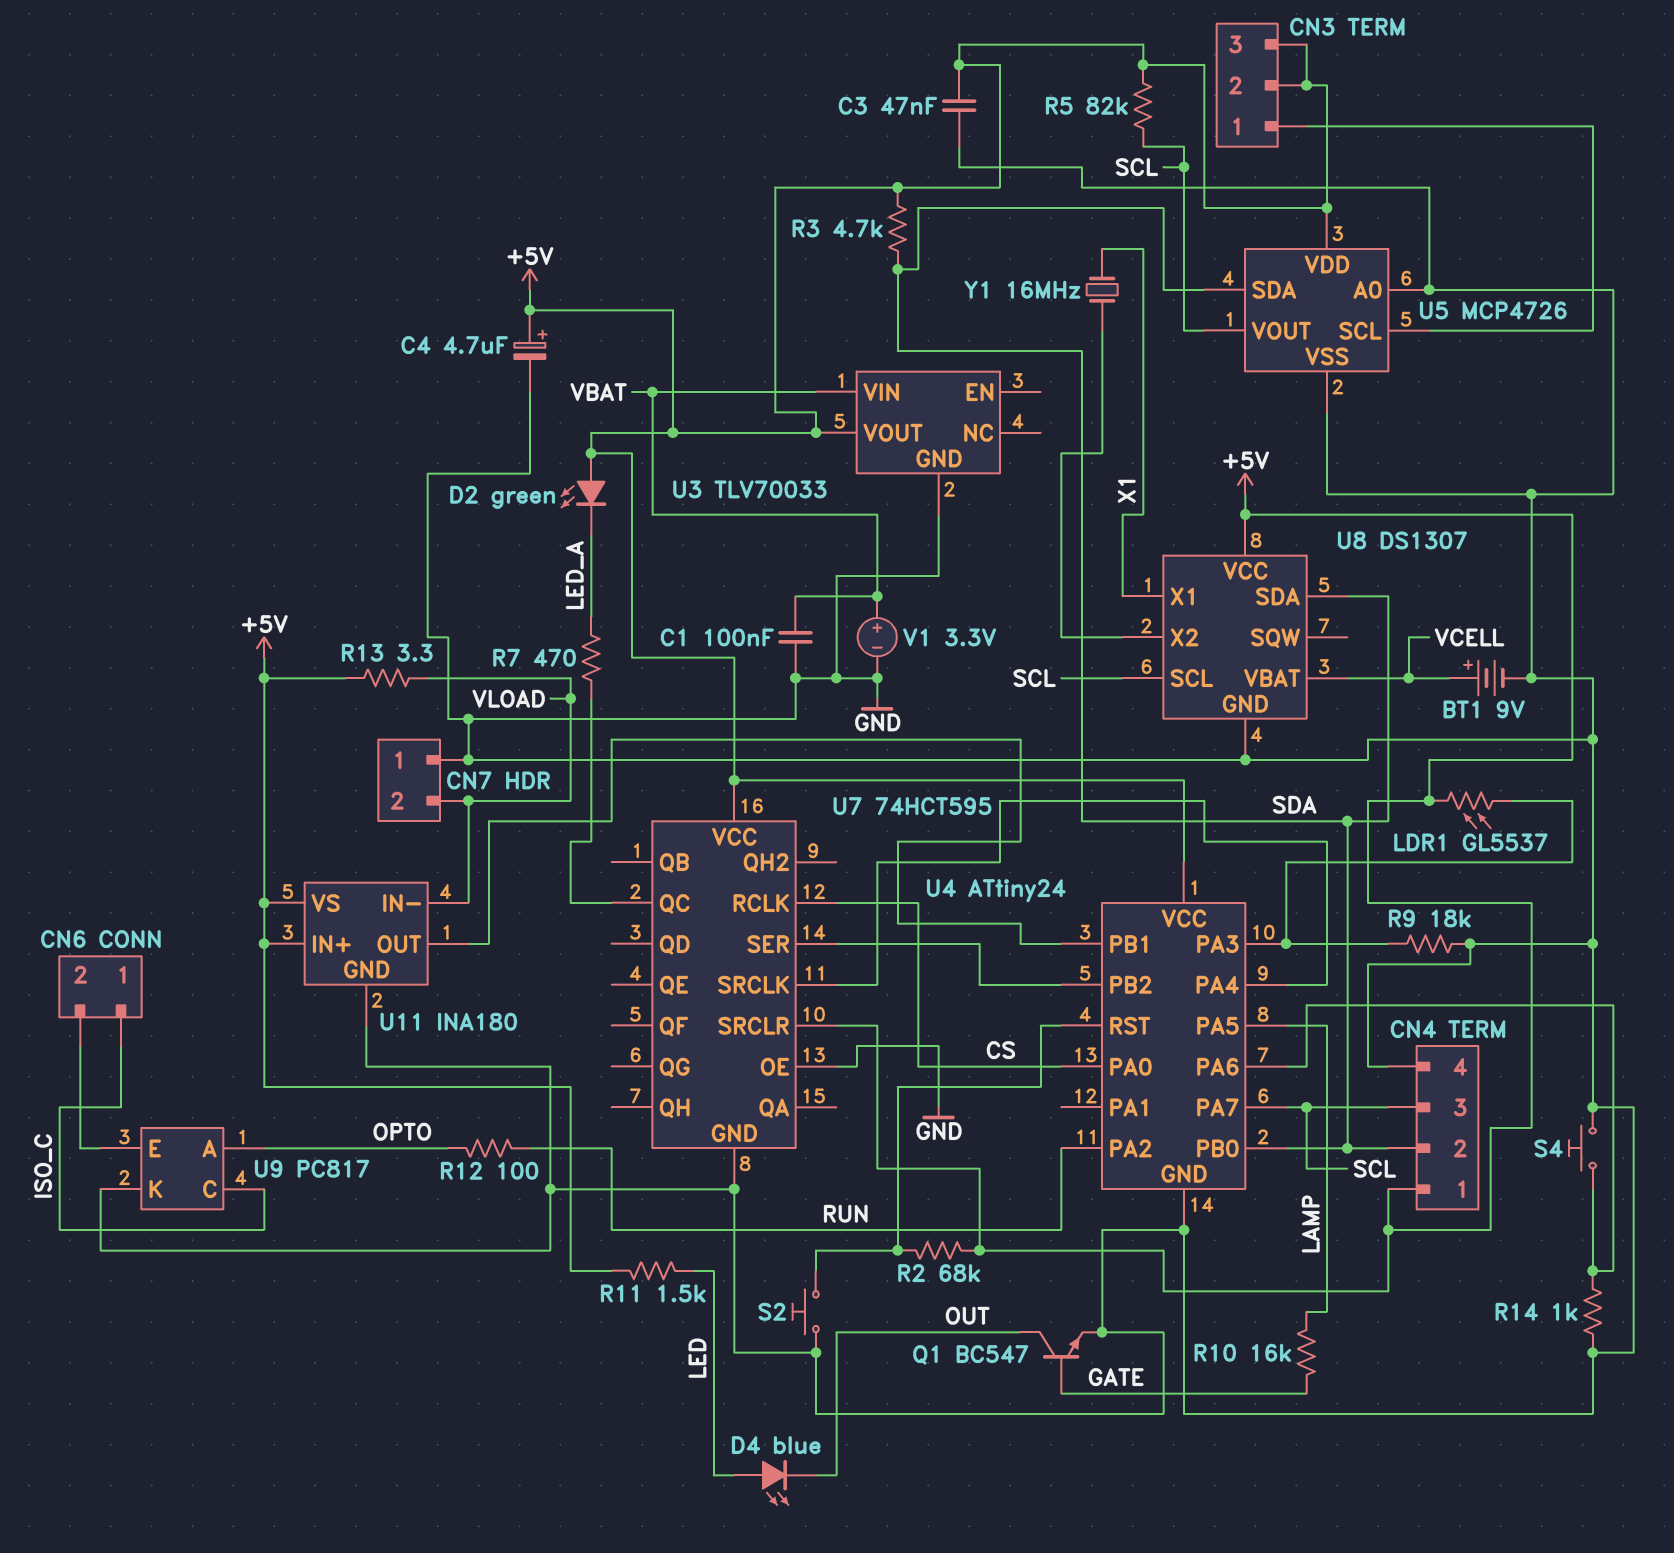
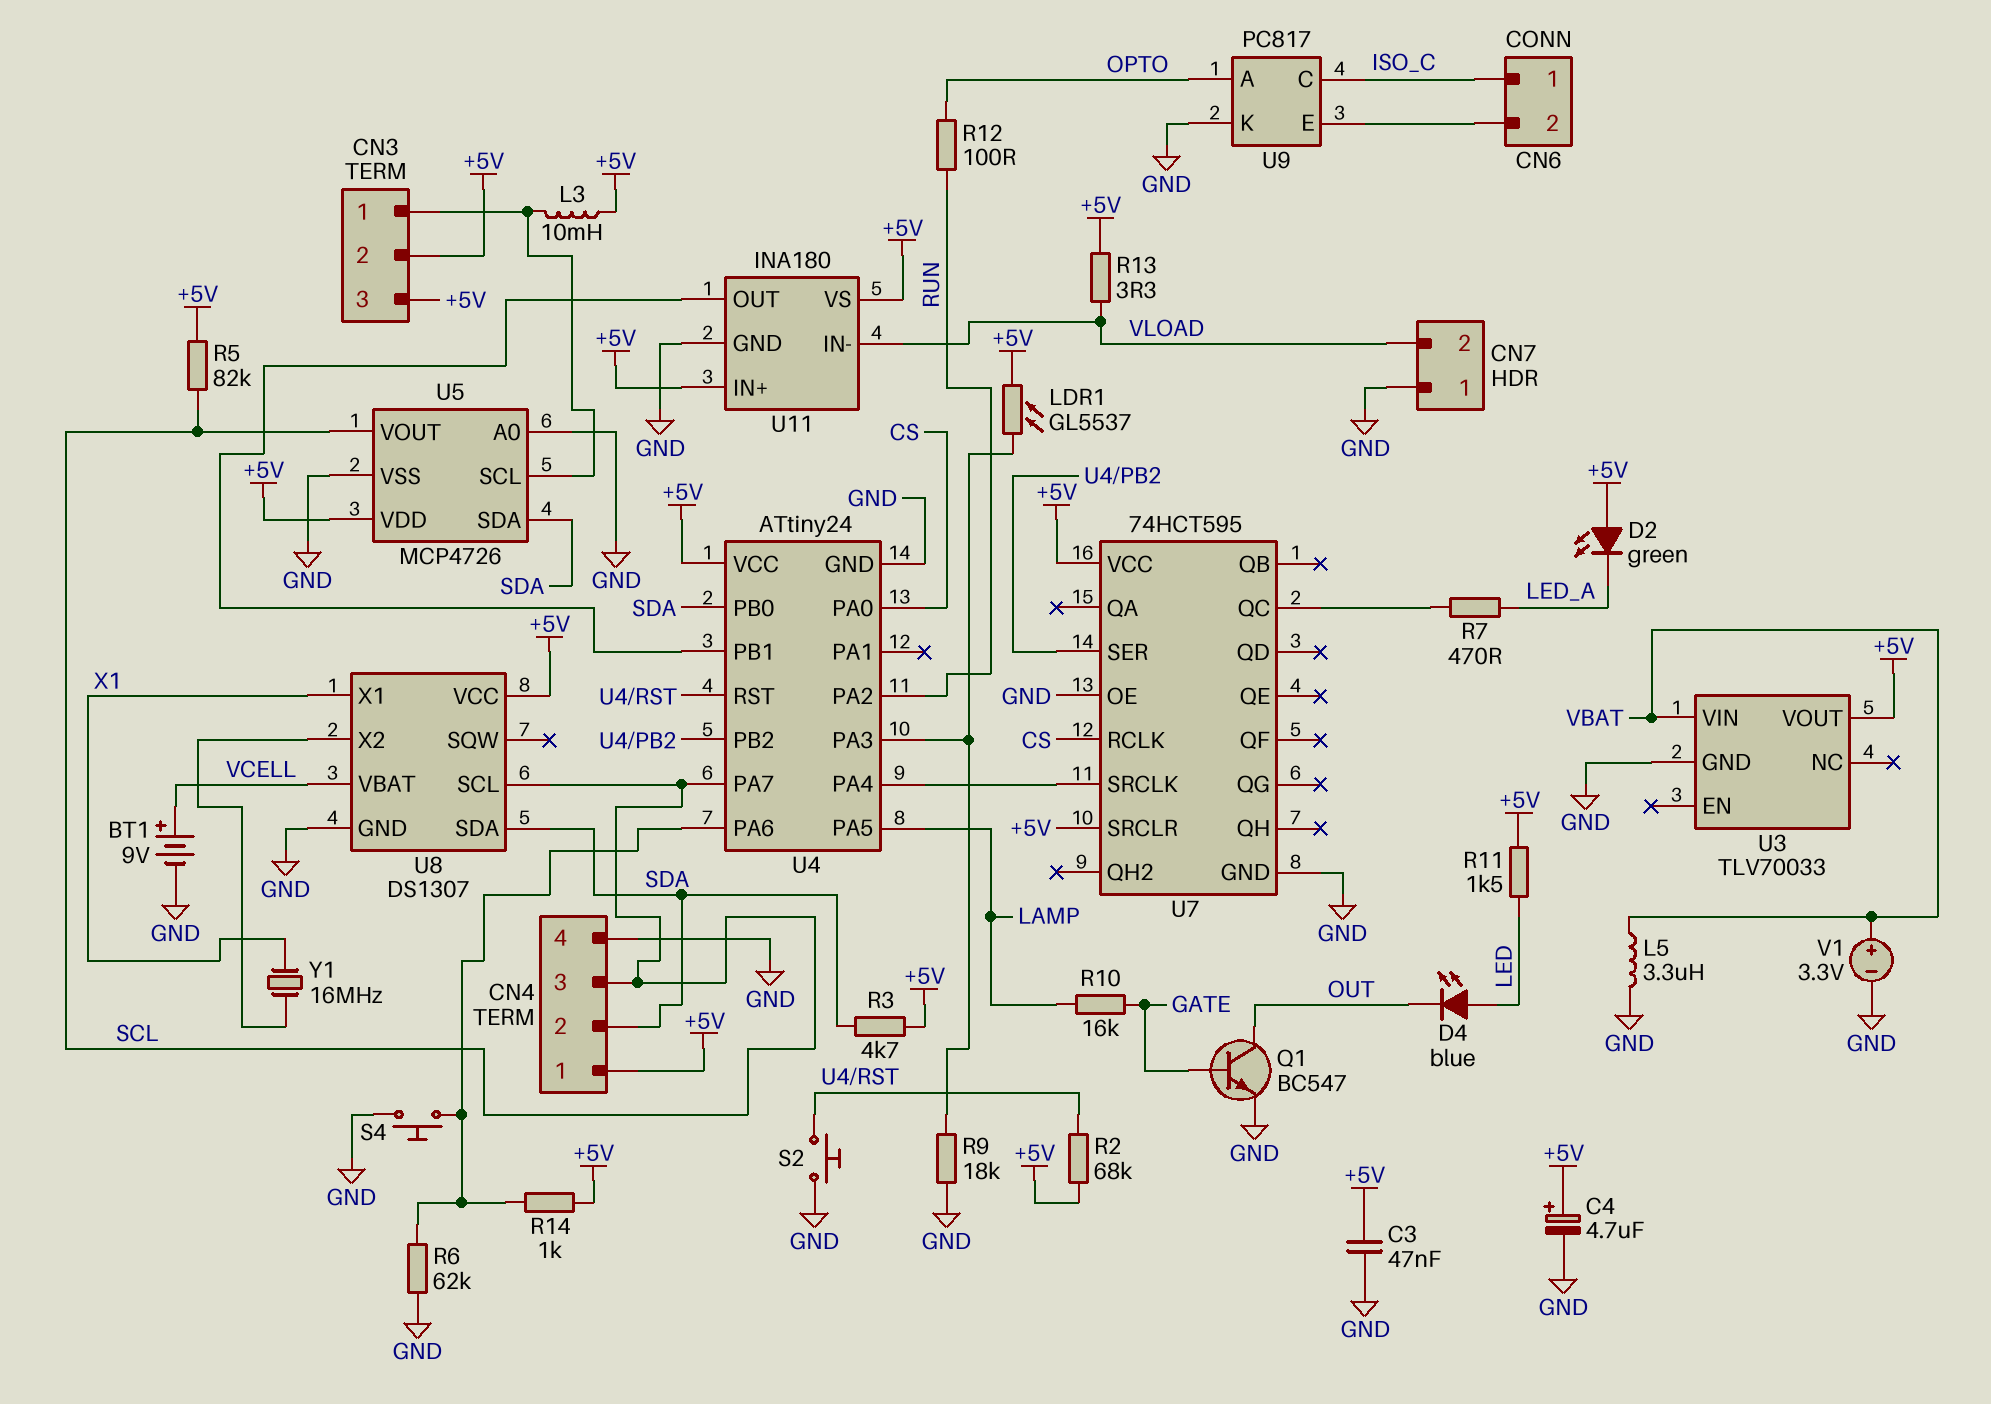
C1: 100nF (GND, VBAT) -> none
L3: none -> 10mH (+5V, CN3/1)
L5: none -> 3.3uH (GND, VBAT)
R6: none -> 62k (GND, U4/PA6)
R14: 1k (GND, U4/PA6) -> 1k (+5V, U4/PA6)

